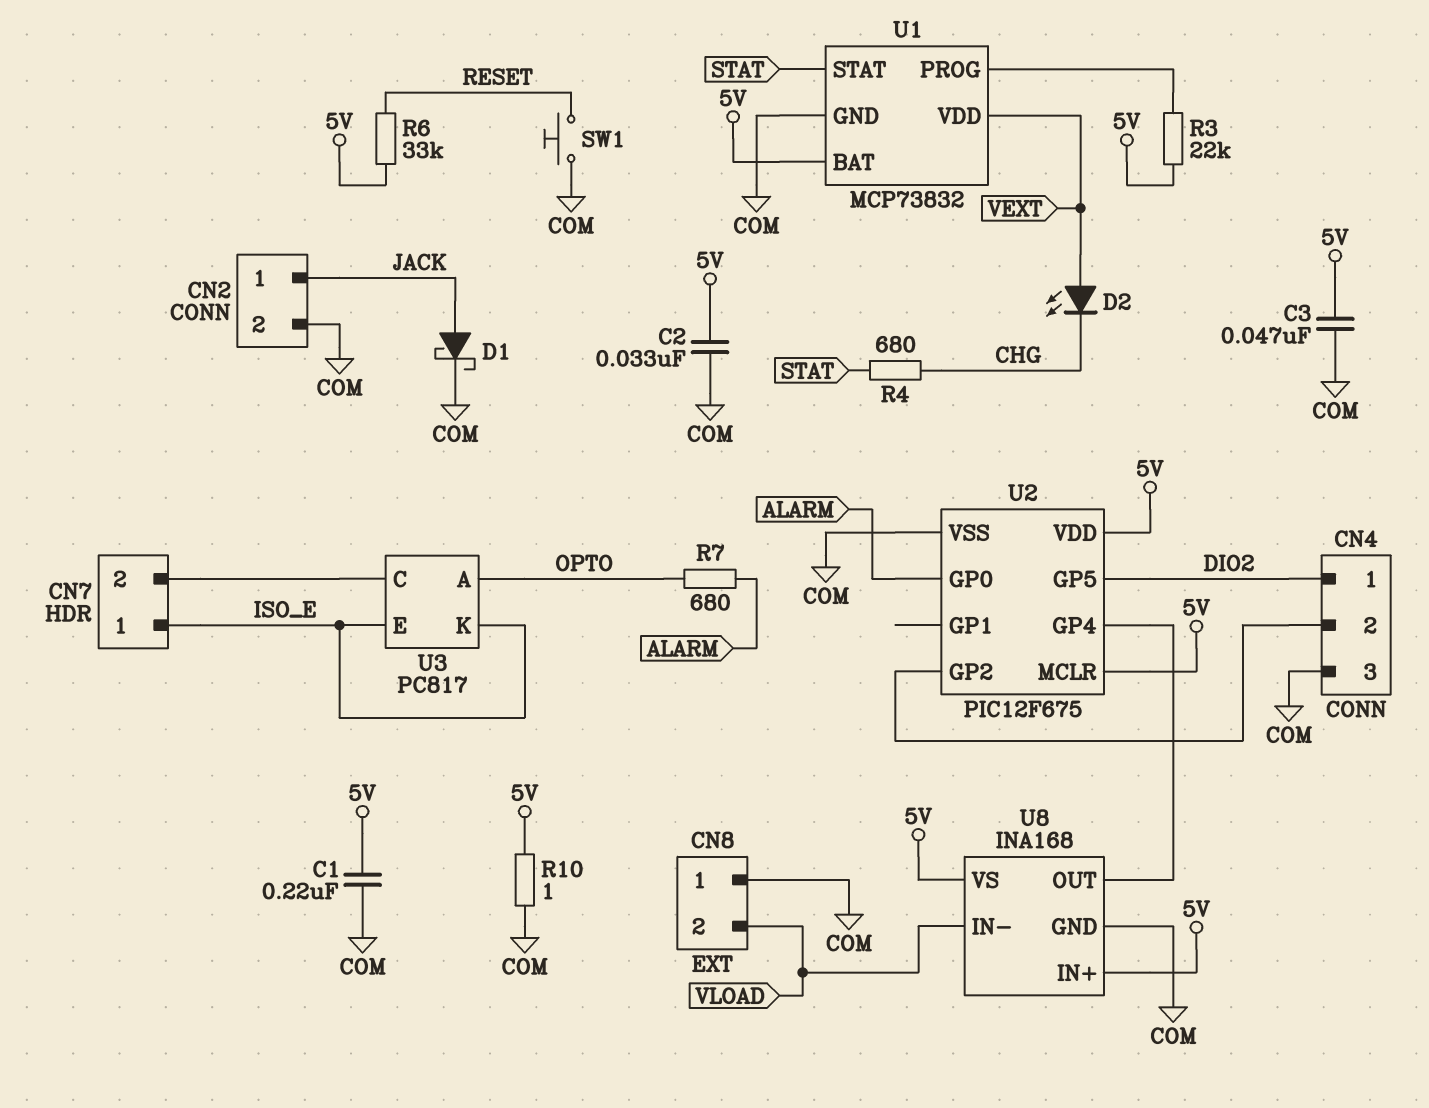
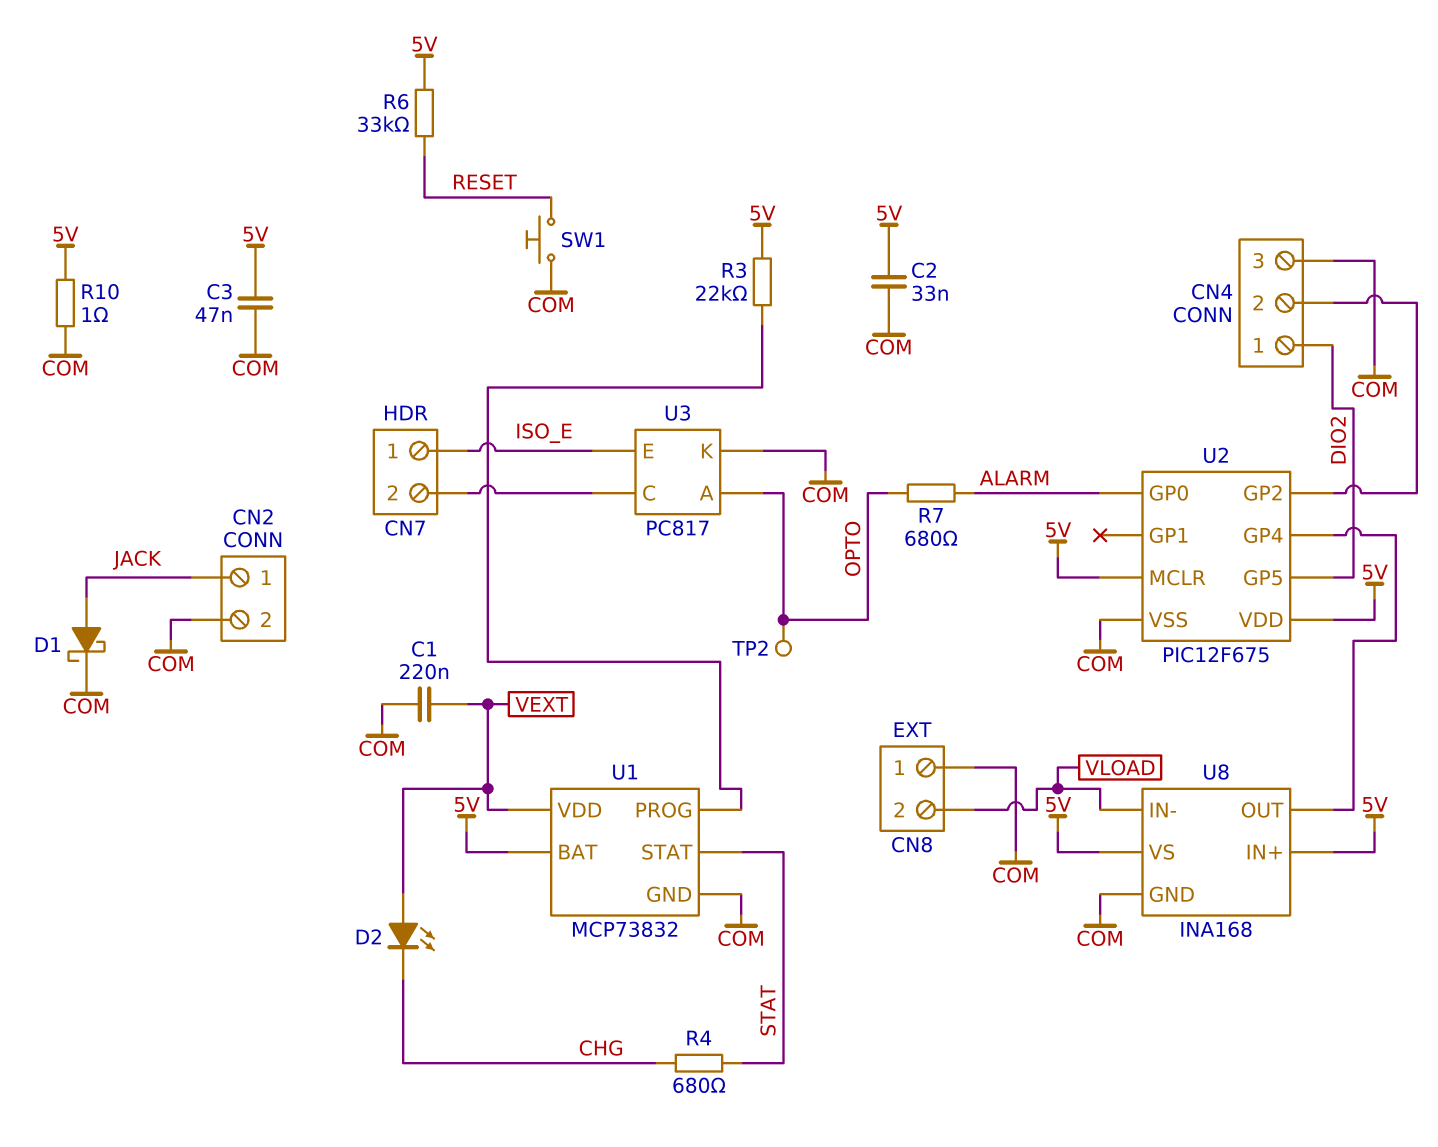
C1: 220nF (5V, COM) -> 220nF (COM, VEXT)
TP2: none -> test point (OPTO)
U3 pin K: ISO_E -> COM

